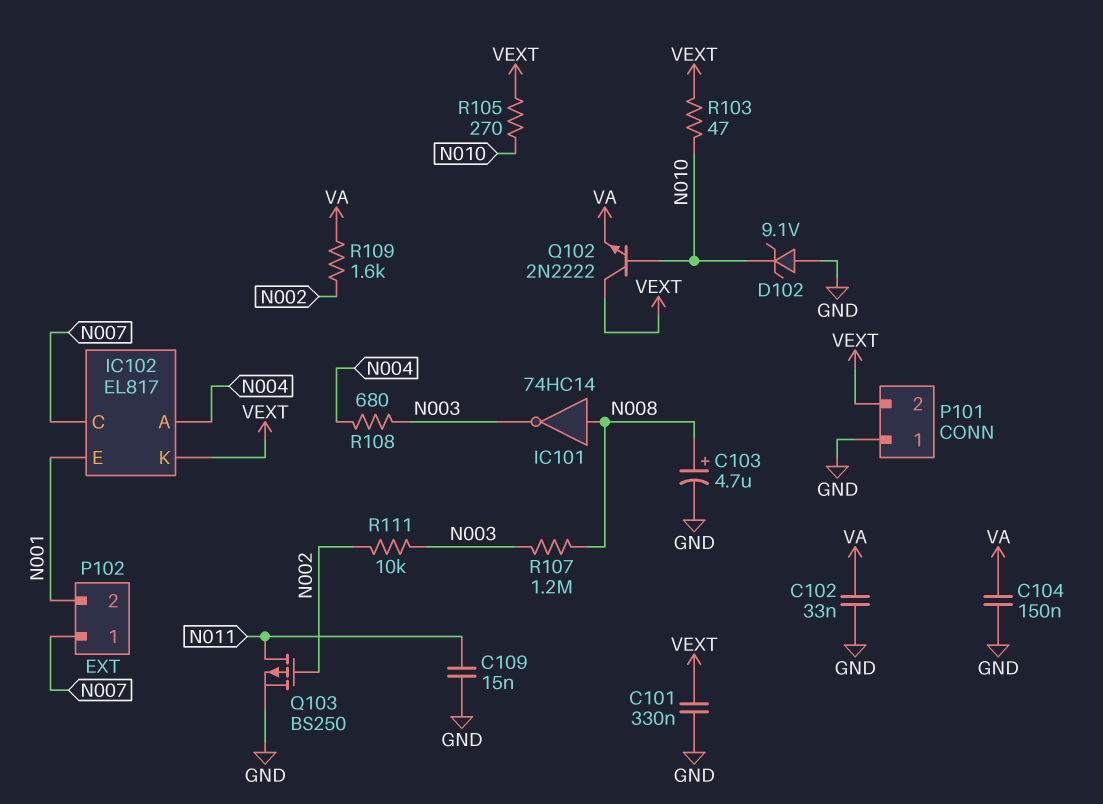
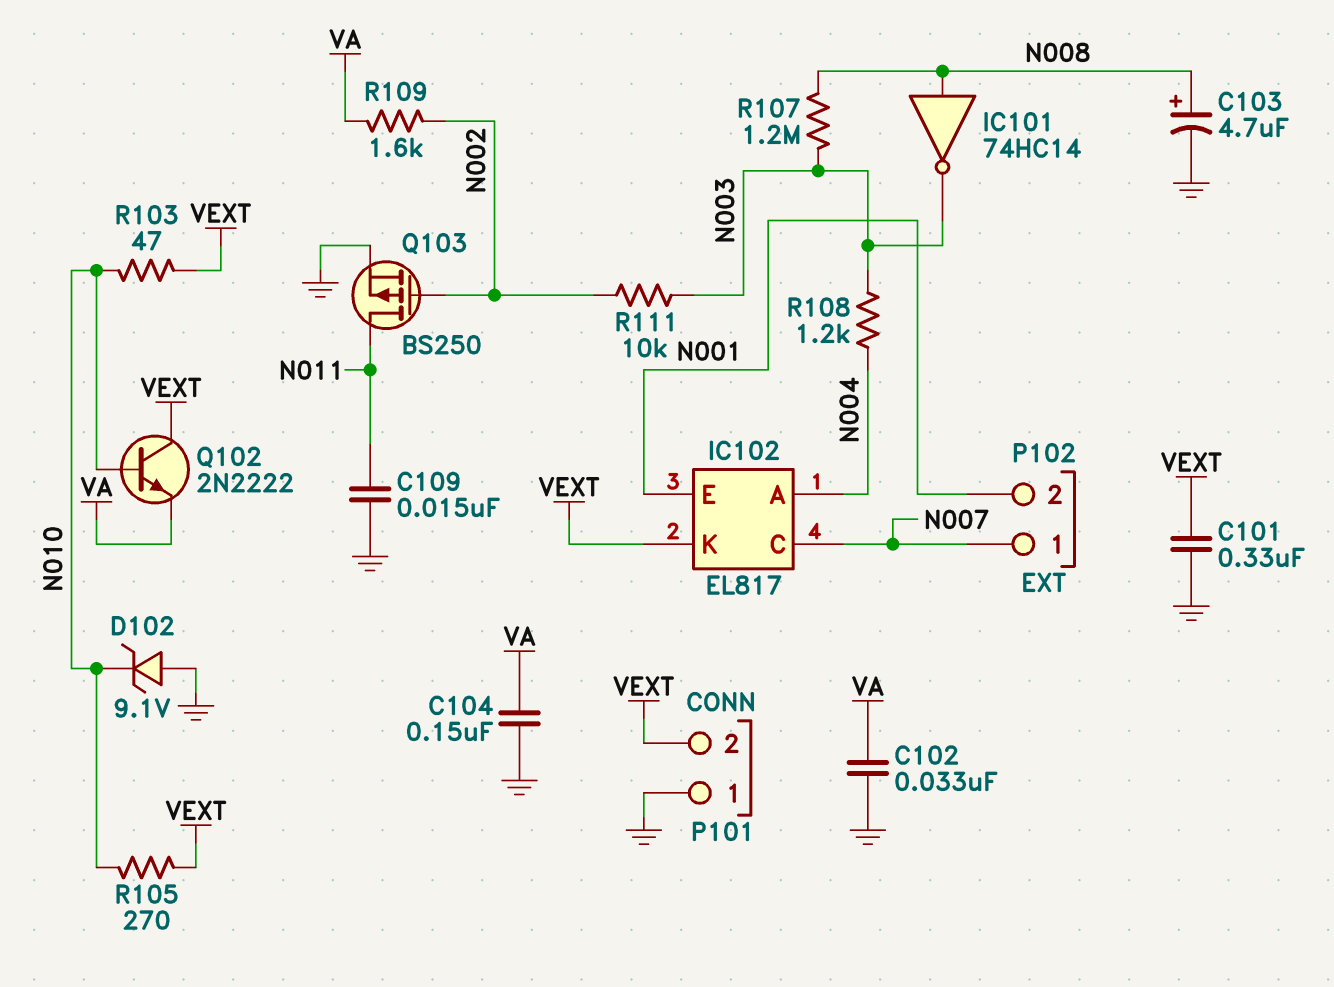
R108: 680 (N003, N004) -> 1.2k (N003, N004)

